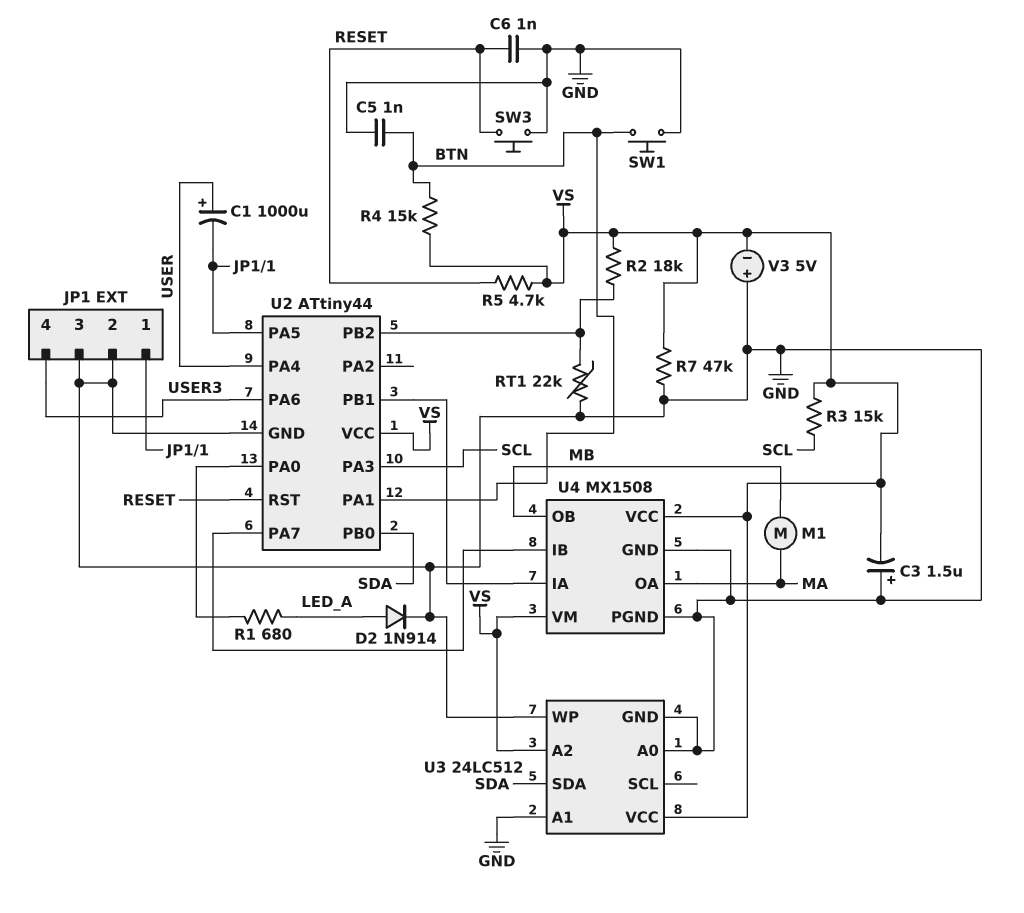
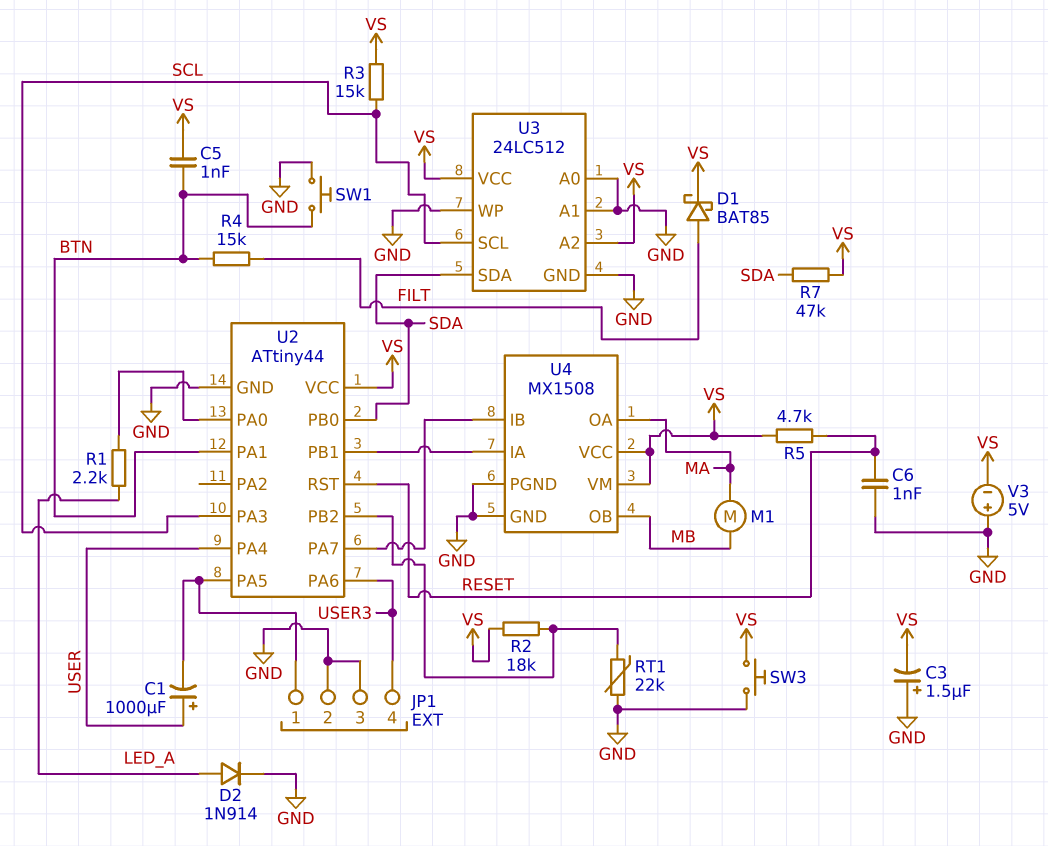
C5: 1nF (BTN, GND) -> 1nF (BTN, VS)
D1: none -> schottky BAT85 (A FILT, K VS)
R1: 680 (LED_A, U2/PA0) -> 2.2k (LED_A, U2/PA0)
R4: 15k (BTN, VS) -> 15k (BTN, FILT)
R7: 47k (GND, VS) -> 47k (SDA, VS)
SW3: button (GND, RESET) -> button (GND, VS)
U3 pin SCL: none -> SCL

